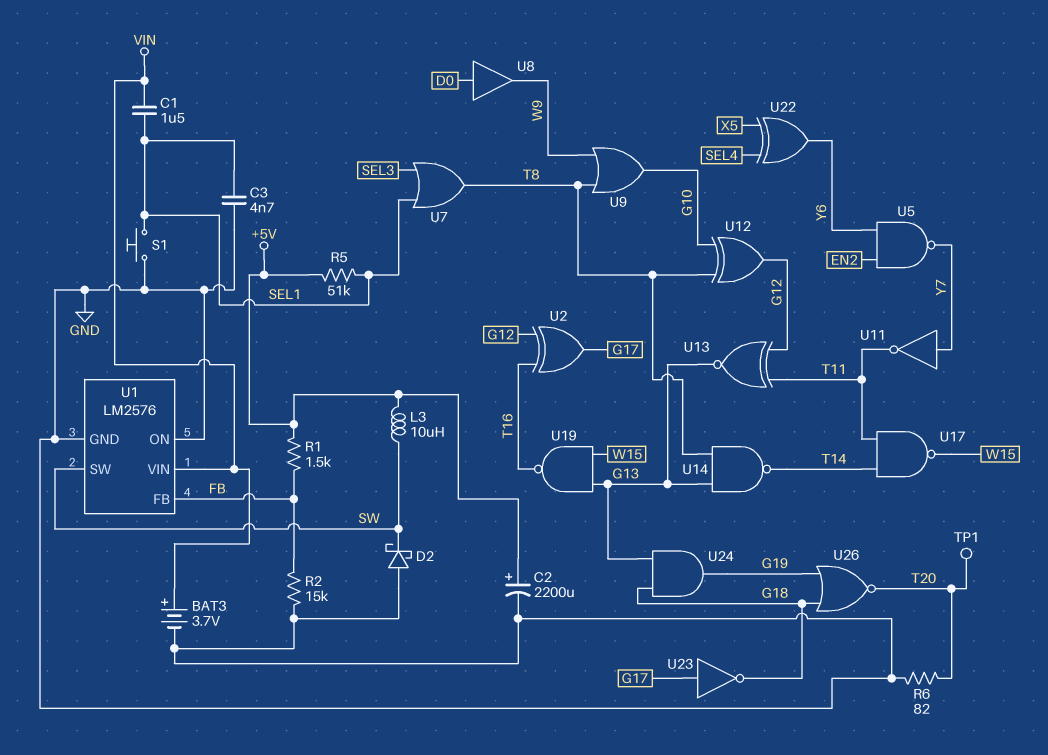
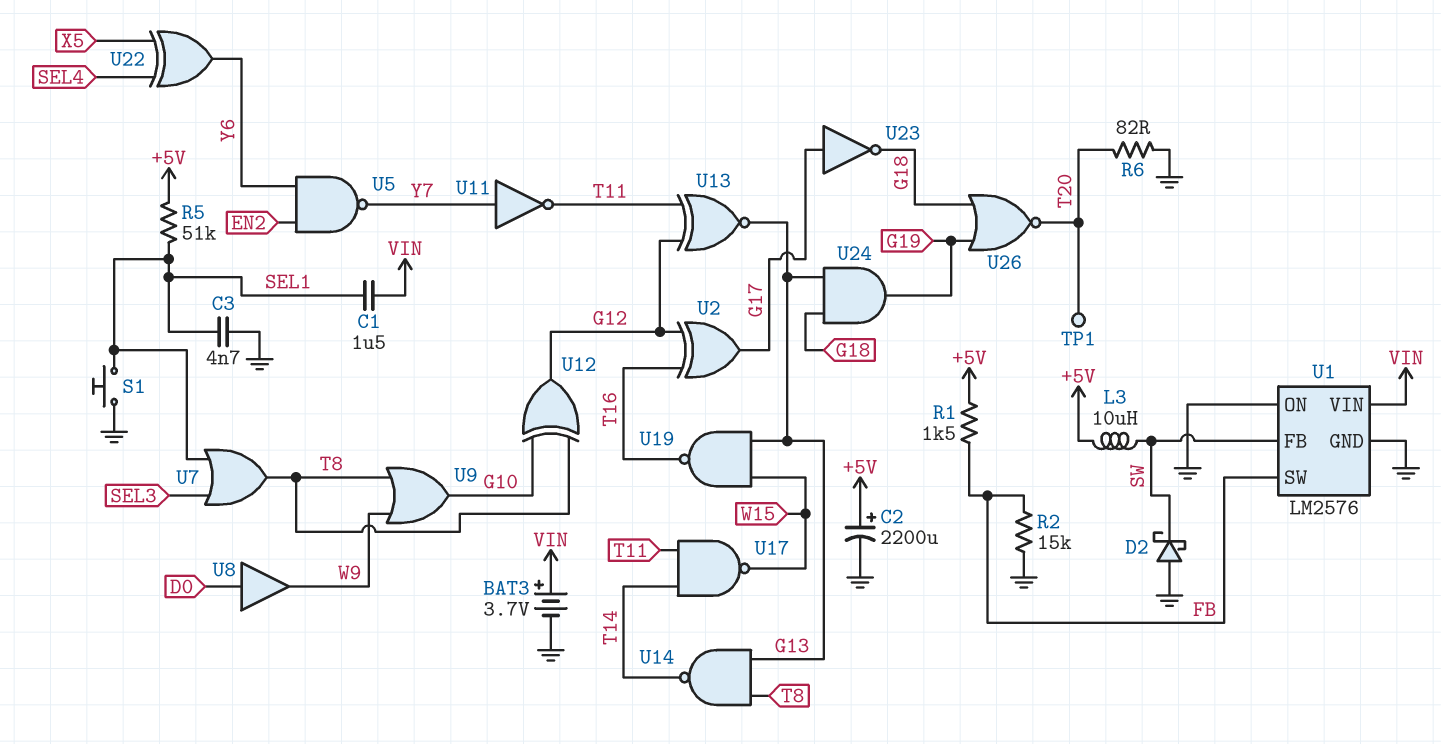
U1 pin FB: FB -> SW
U1 pin SW: SW -> FB

